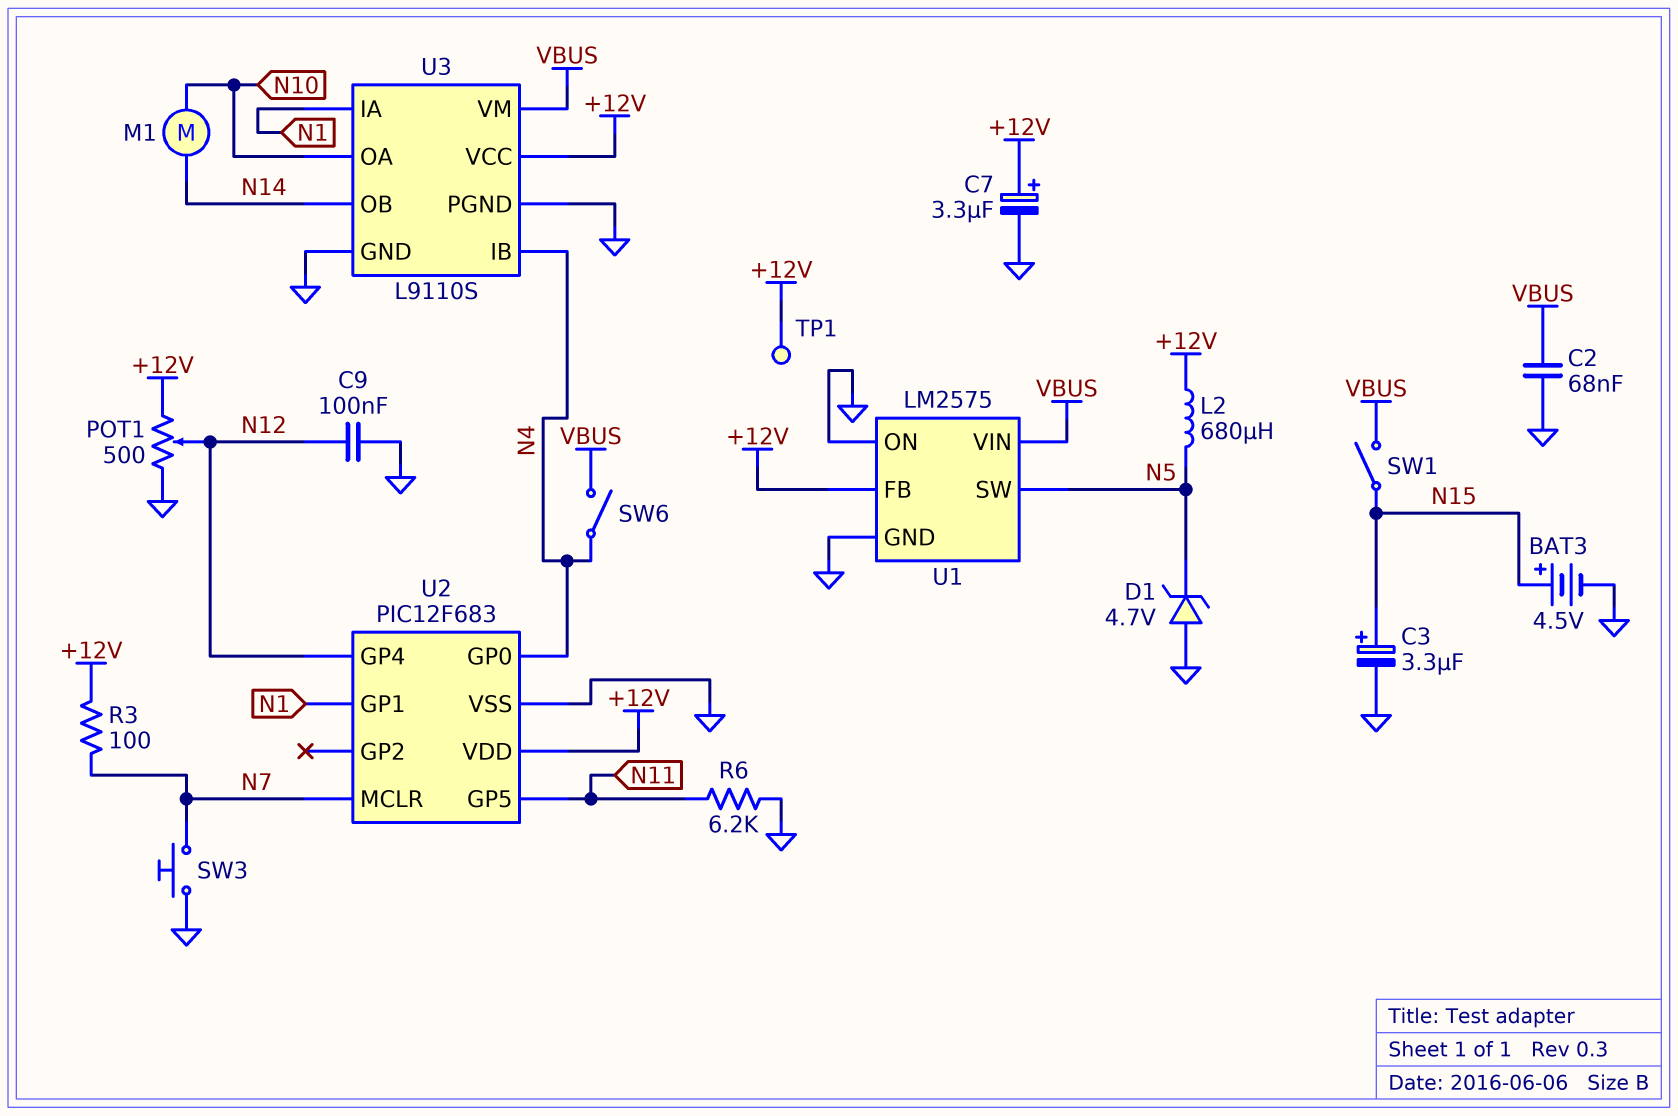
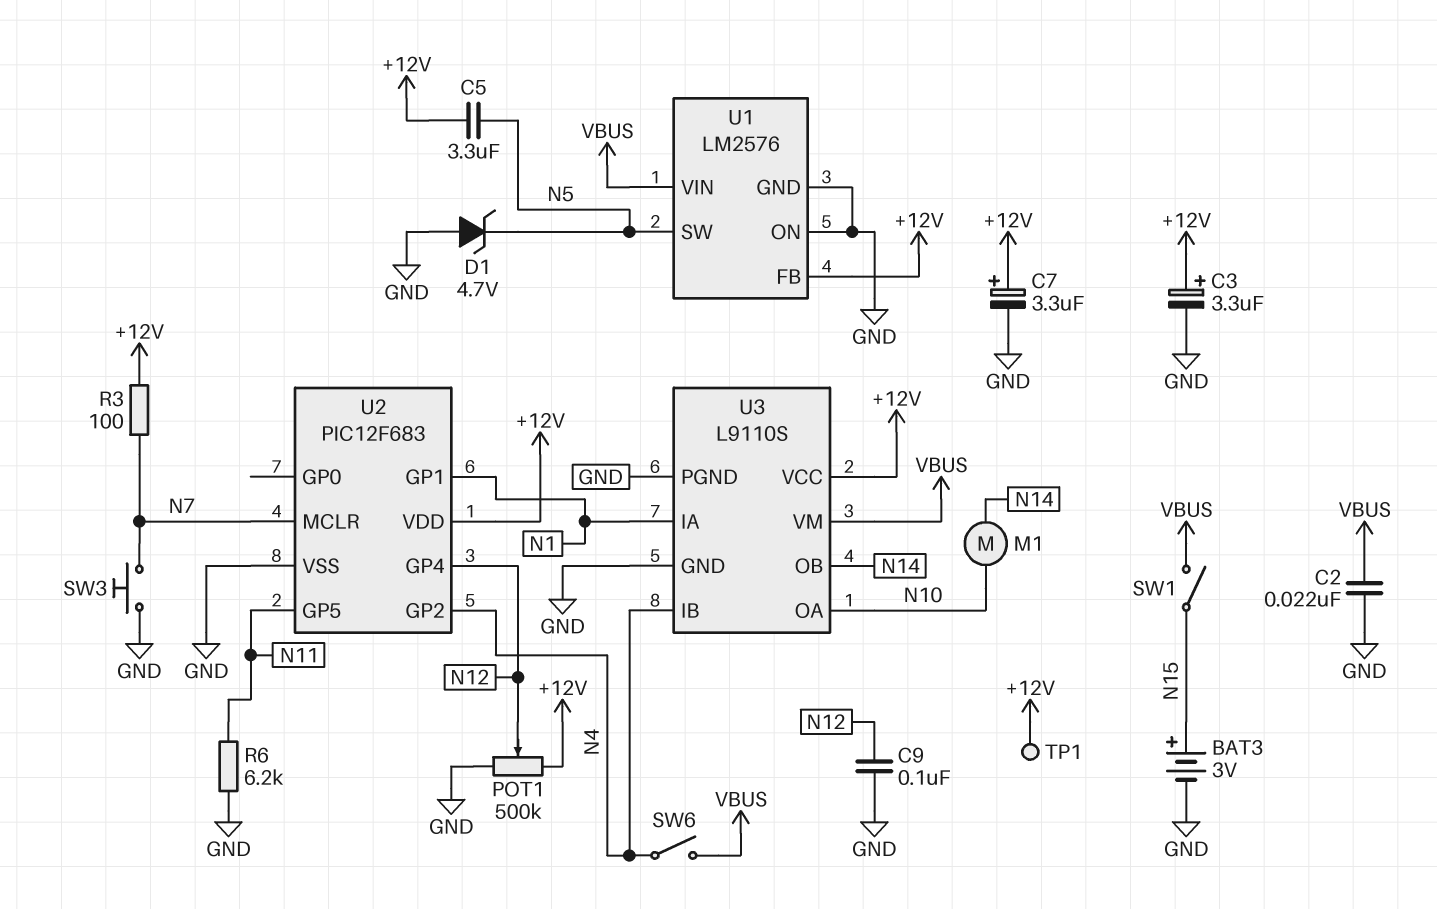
BAT3: 4.5V (plus N15, minus GND) -> 3V (plus N15, minus GND)
C2: 68nF (GND, VBUS) -> 22nF (GND, VBUS)
C3: 3.3uF (plus N15, minus GND) -> 3.3uF (plus +12V, minus GND)
C5: none -> 3.3uF (+12V, N5)
L2: 680uH (+12V, N5) -> none
POT1: 500 (+12V, GND, wiper N12) -> 500k (+12V, GND, wiper N12)
U1: LM2575 -> LM2576
U2 pin GP0: N4 -> none
U2 pin GP2: none -> N4

